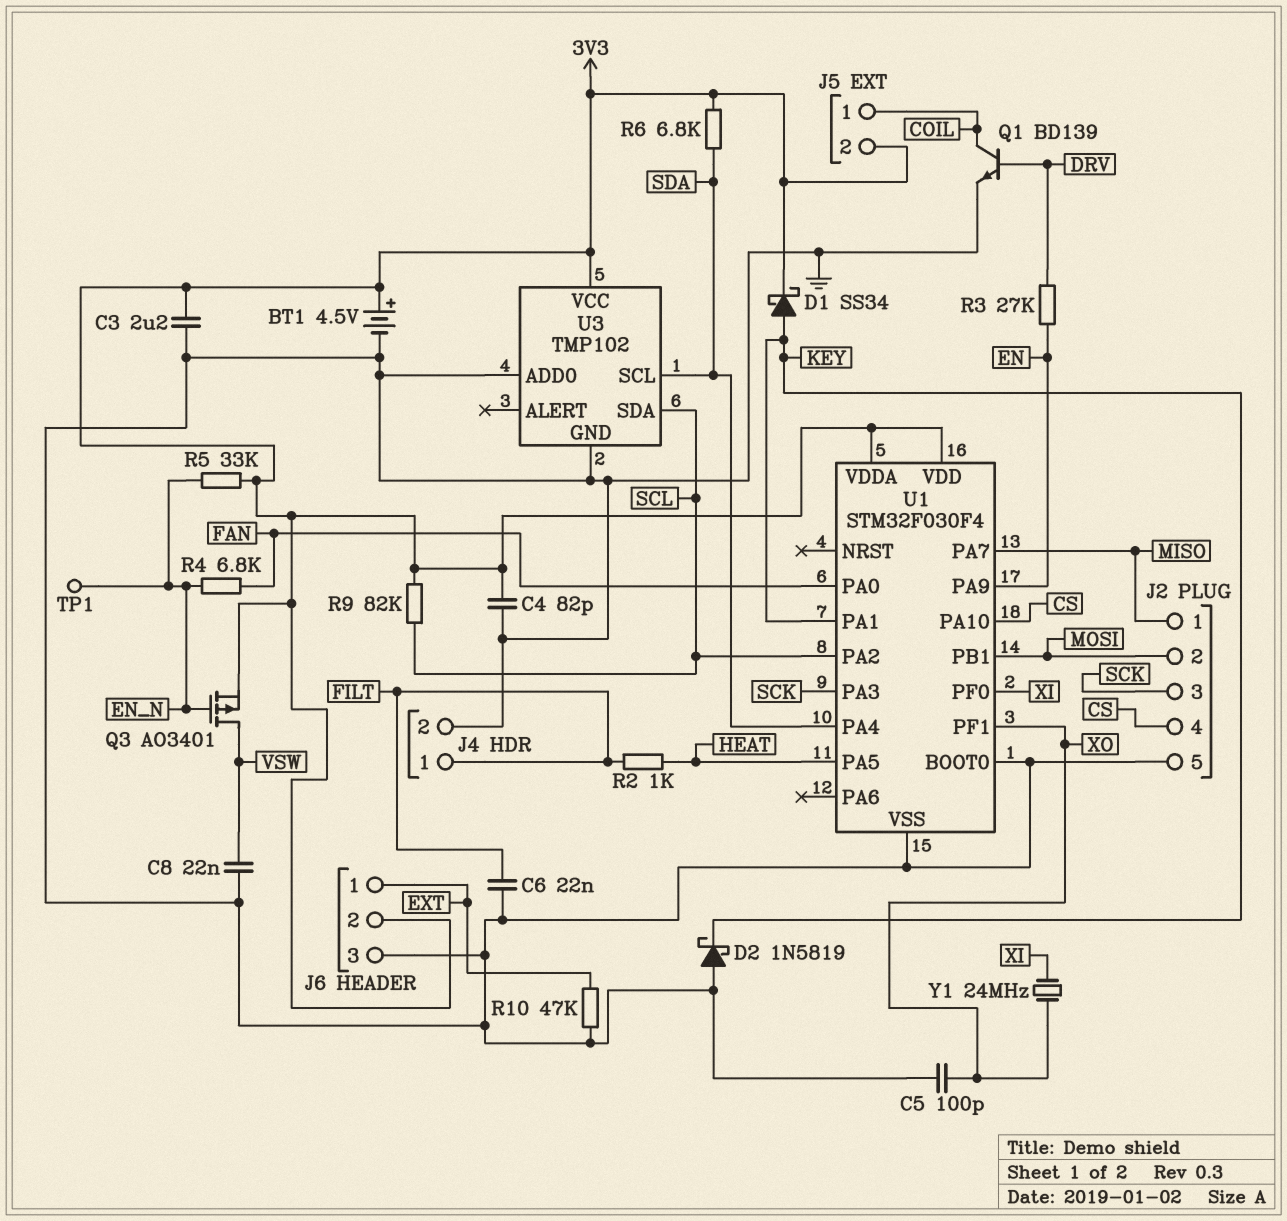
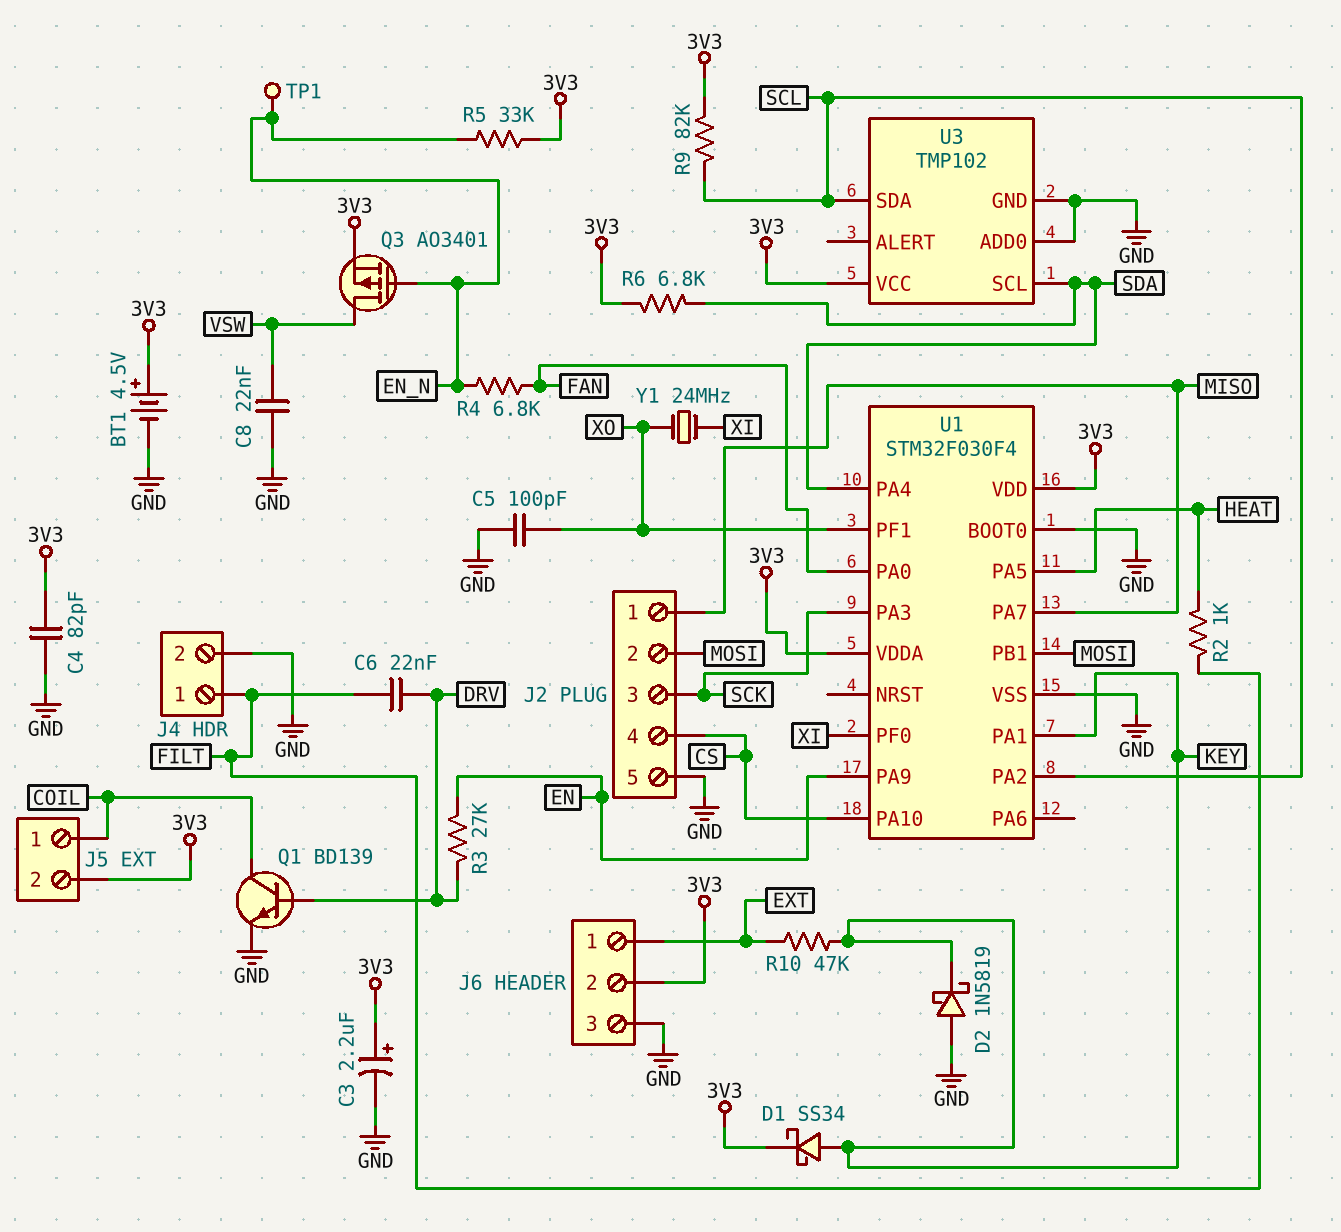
C3: 2.2uF (3V3, GND) -> 2.2uF (plus 3V3, minus GND)
C6: 22nF (FILT, GND) -> 22nF (DRV, FILT)
R10: 47k (EXT, GND) -> 47k (EXT, KEY)

